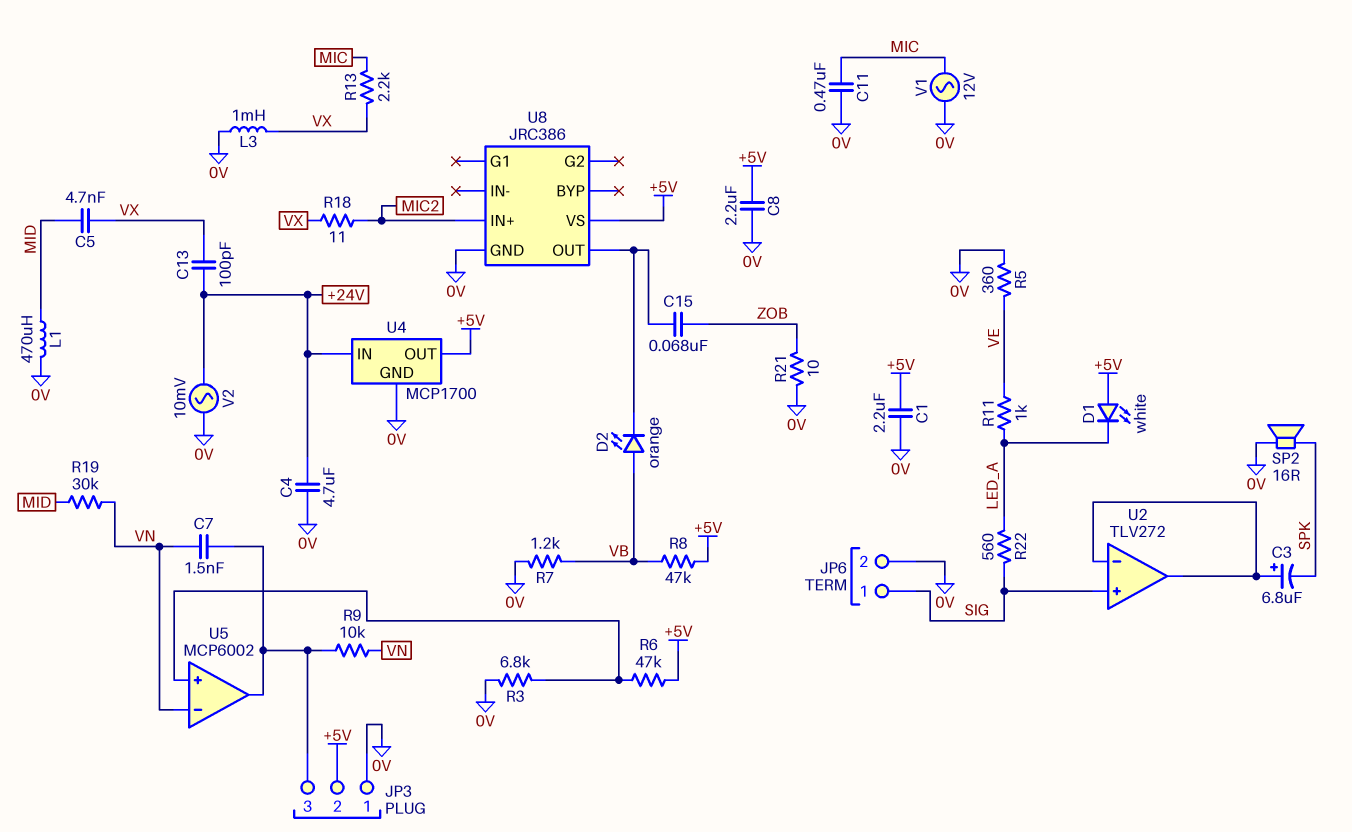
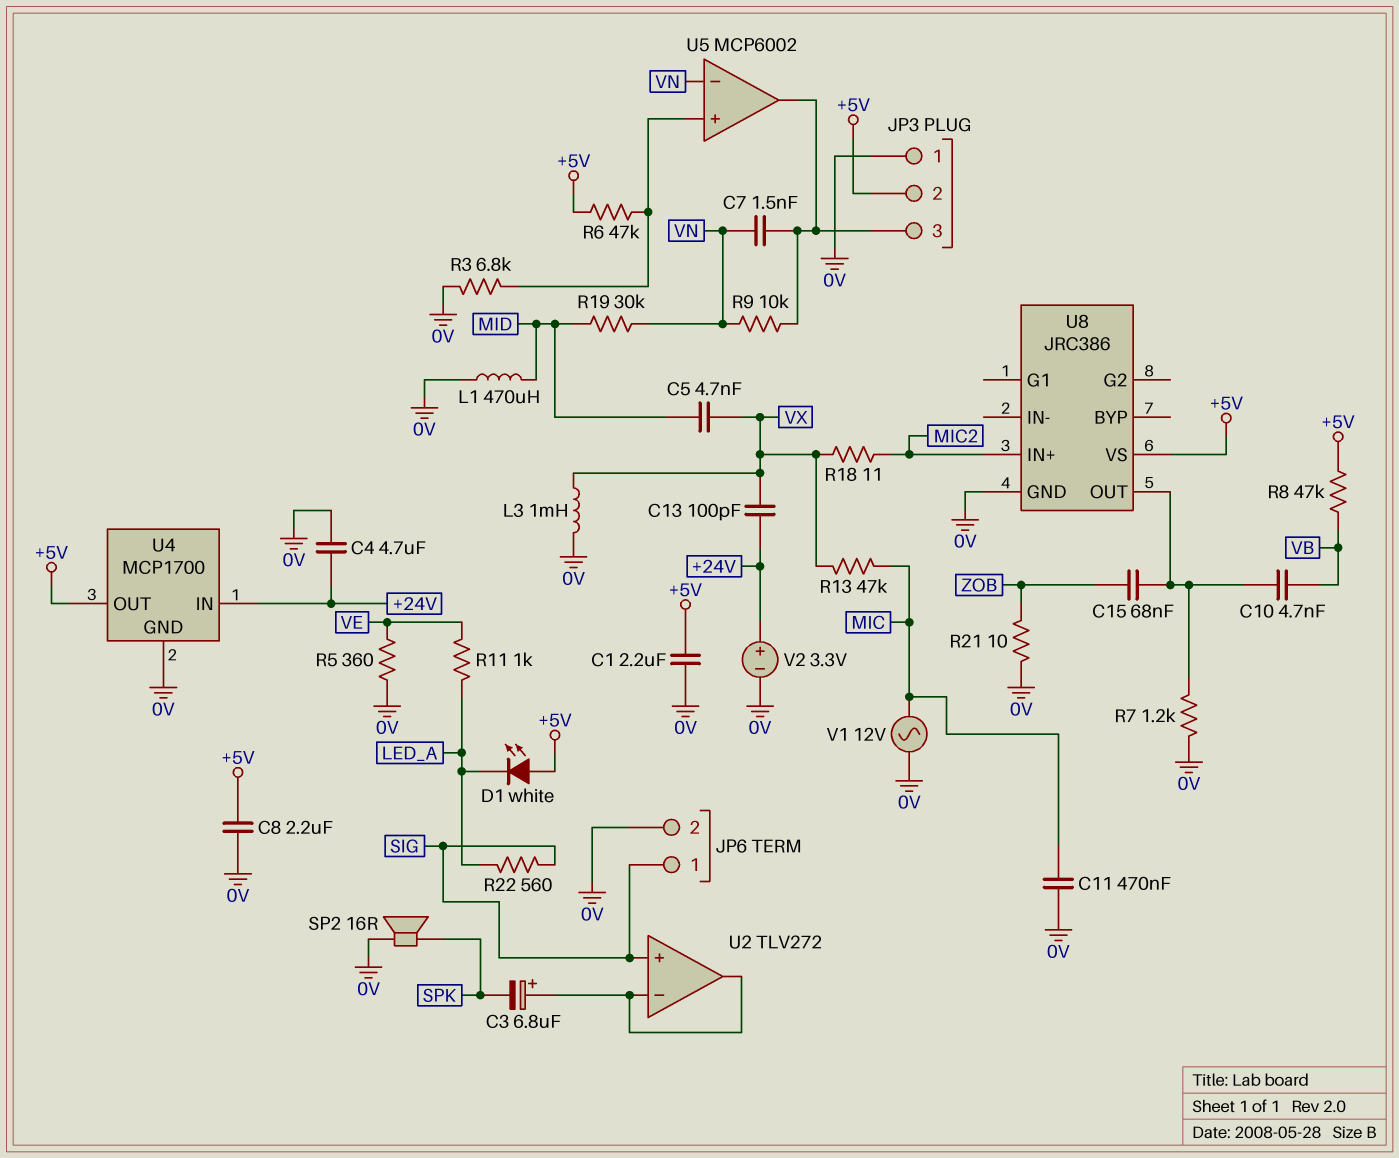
C10: none -> 4.7nF (U8/OUT, VB)
D2: LED orange (A VB, K U8/OUT) -> none
R7: 1.2k (0V, VB) -> 1.2k (0V, U8/OUT)
R13: 2.2k (MIC, VX) -> 47k (MIC, VX)
V2: AC 10mV (+24V, 0V) -> 3.3V (plus +24V, minus 0V)

